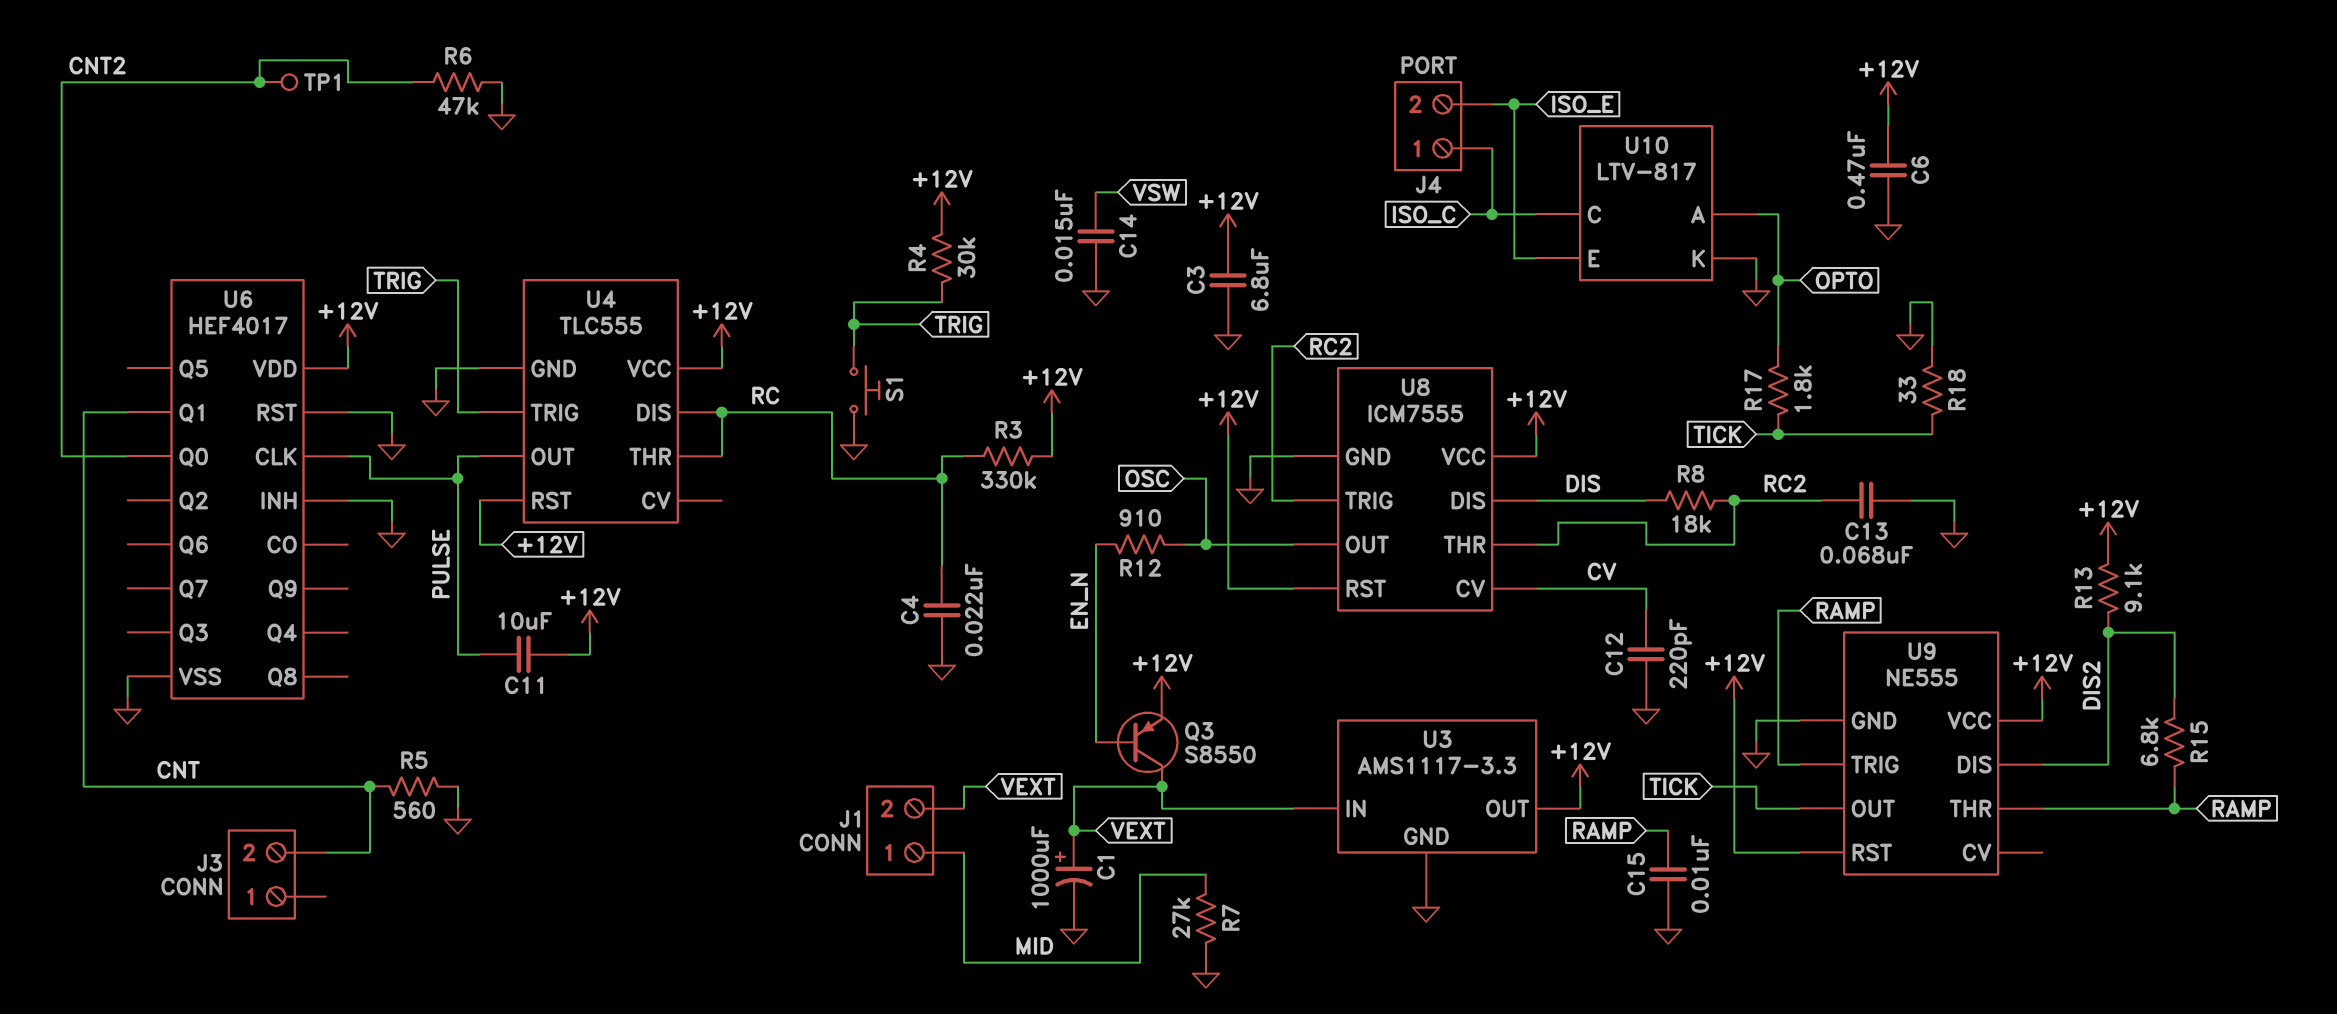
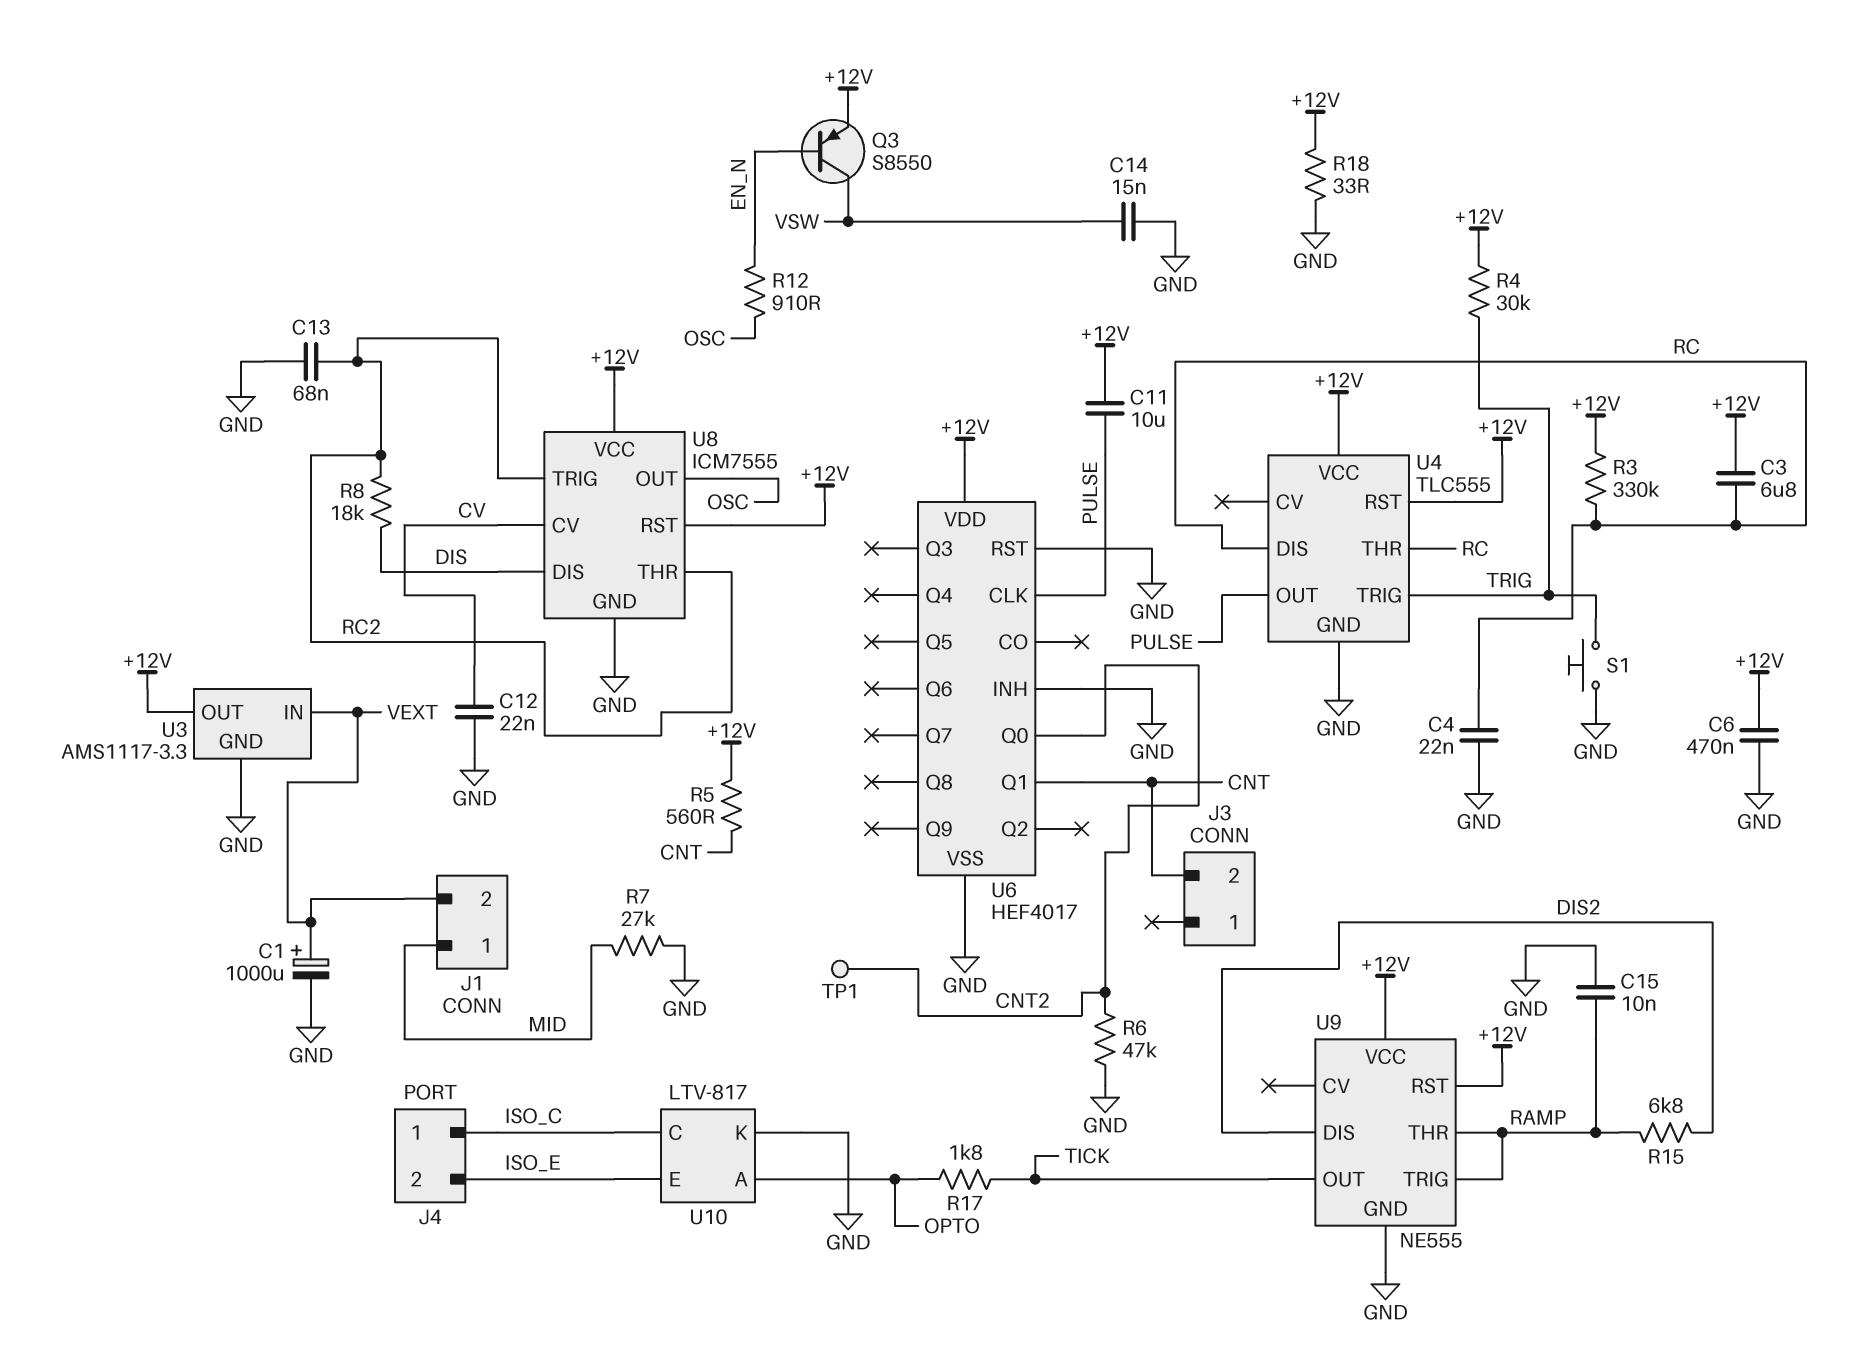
C3: 6.8uF (+12V, GND) -> 6.8uF (+12V, RC)
C12: 220pF (CV, GND) -> 22nF (CV, GND)
Q3: PNP S8550 (B EN_N, C VEXT, E +12V) -> PNP S8550 (B EN_N, C VSW, E +12V)
R5: 560 (CNT, GND) -> 560 (+12V, CNT)
R13: 9.1k (+12V, DIS2) -> none
R18: 33 (GND, TICK) -> 33 (+12V, GND)

